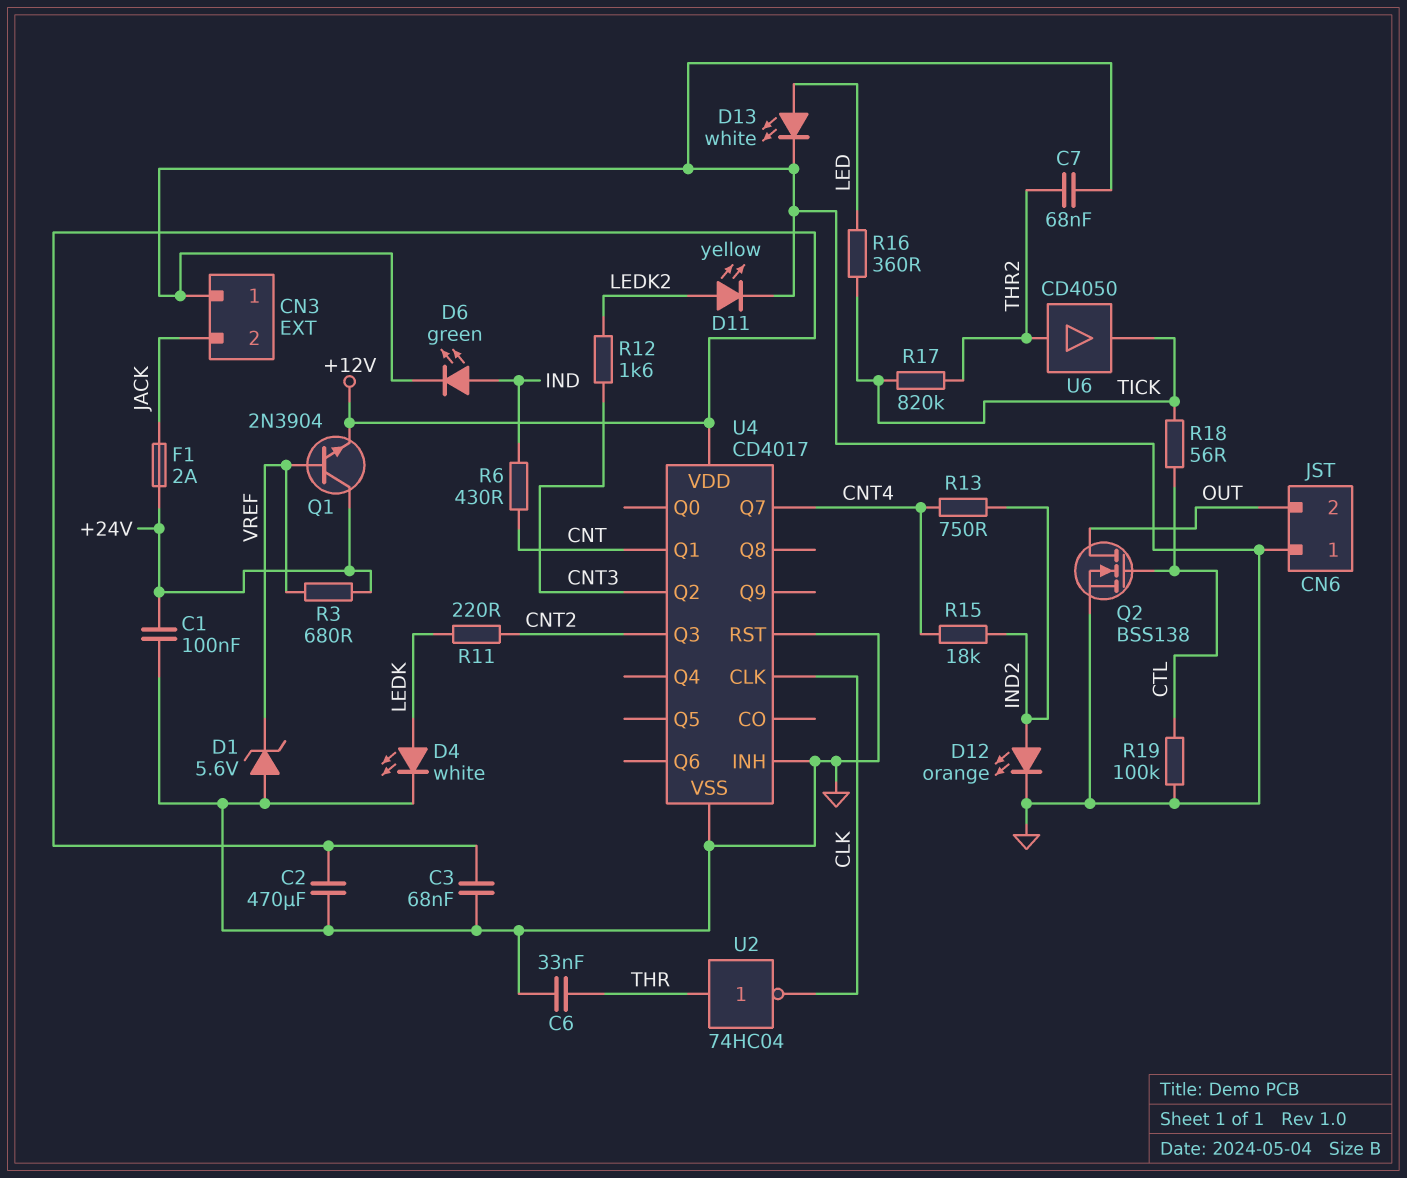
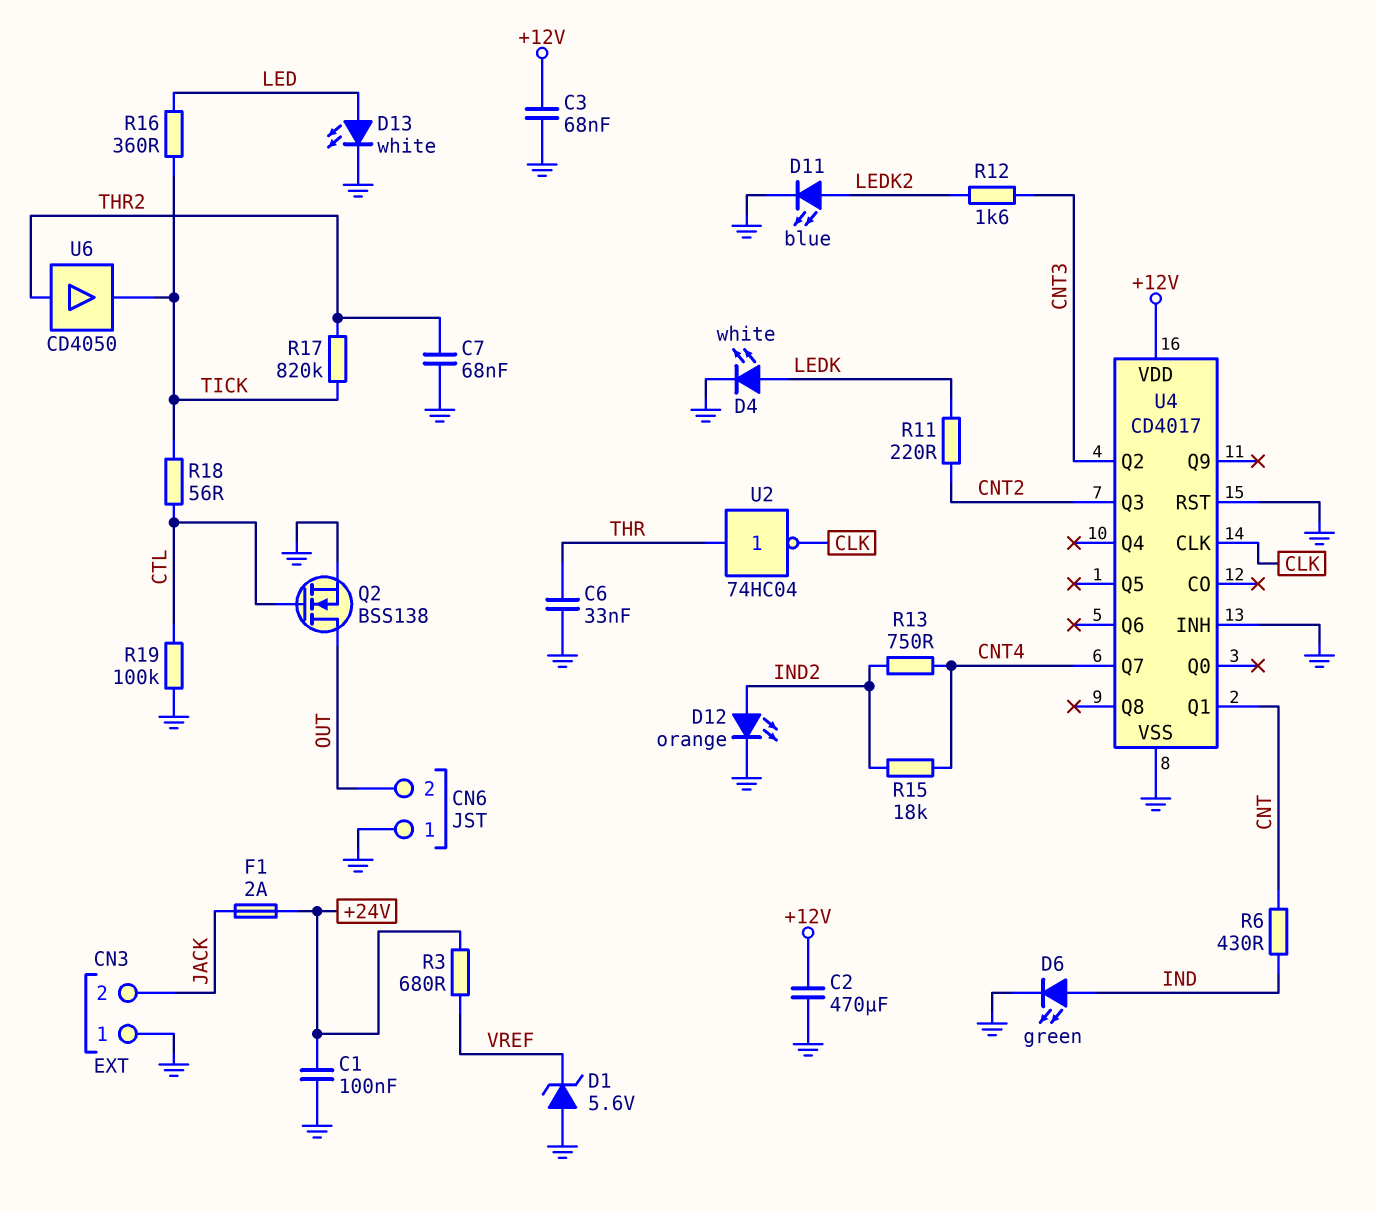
D11: LED yellow (A LEDK2, K GND) -> LED blue (A LEDK2, K GND)
Q1: NPN 2N3904 (B VREF, C +24V, E +12V) -> none

